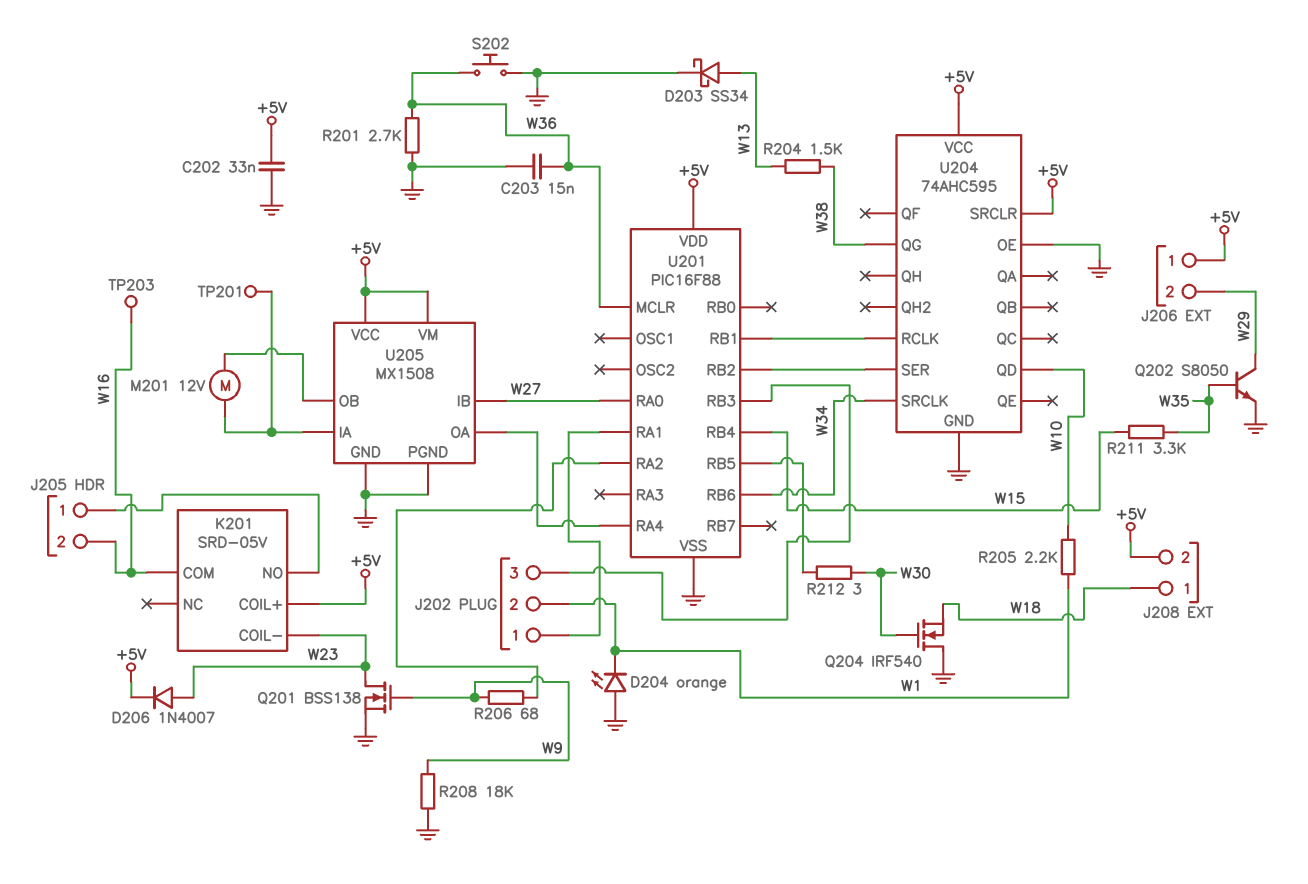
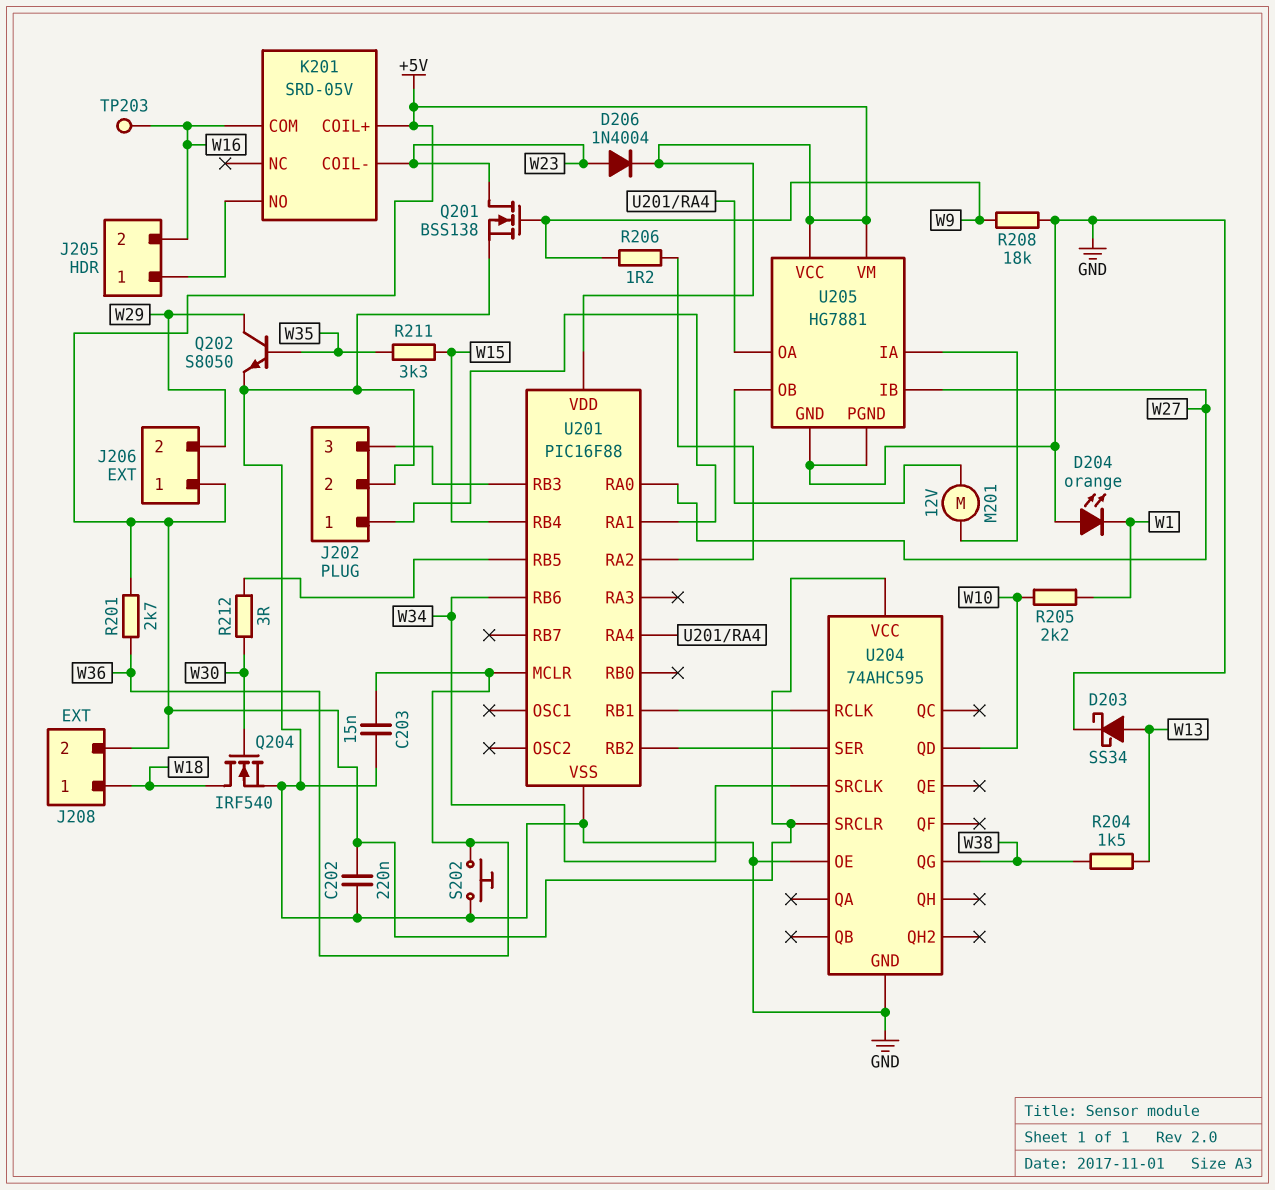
C202: 33nF (+5V, GND) -> 220nF (+5V, GND)
D206: diode 1N4007 (A W23, K +5V) -> diode 1N4004 (A W23, K +5V)
J202 pin 2: W1 -> GND
Q204: NMOS IRF540 (G W30, D GND, S W18) -> NMOS IRF540 (G W30, D W18, S GND)
R201: 2.7k (GND, W36) -> 2.7k (+5V, W36)
R206: 68 (U201/RA2, W9) -> 1.2 (U201/RA2, W9)
TP201: test point (U205/IA) -> none
U205: MX1508 -> HG7881

